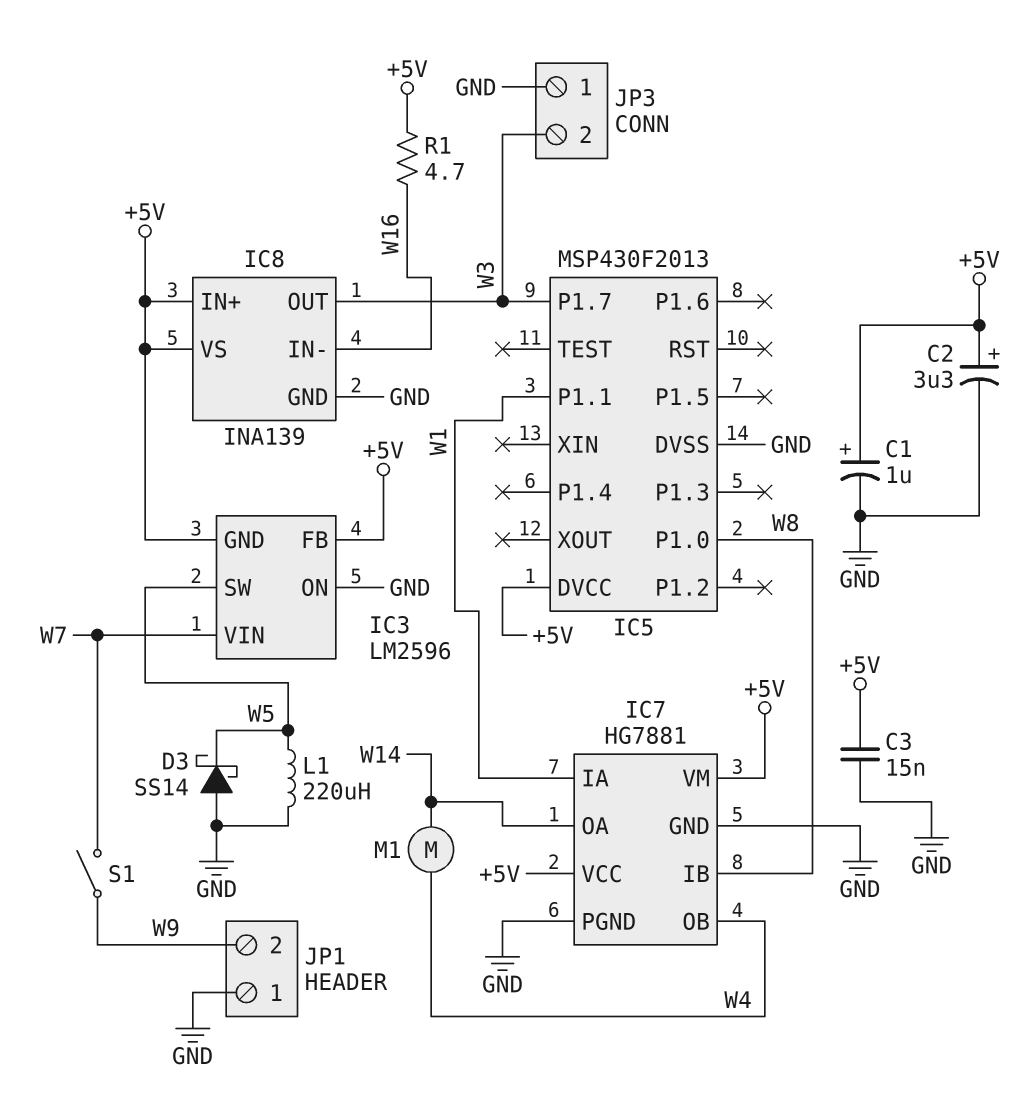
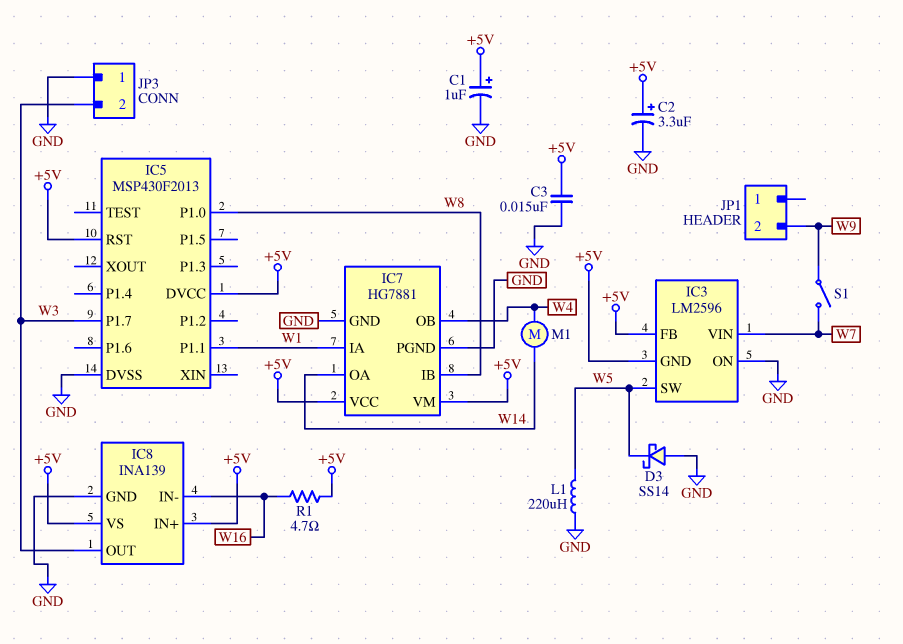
IC5 pin RST: none -> +5V
JP1 pin 1: GND -> none

